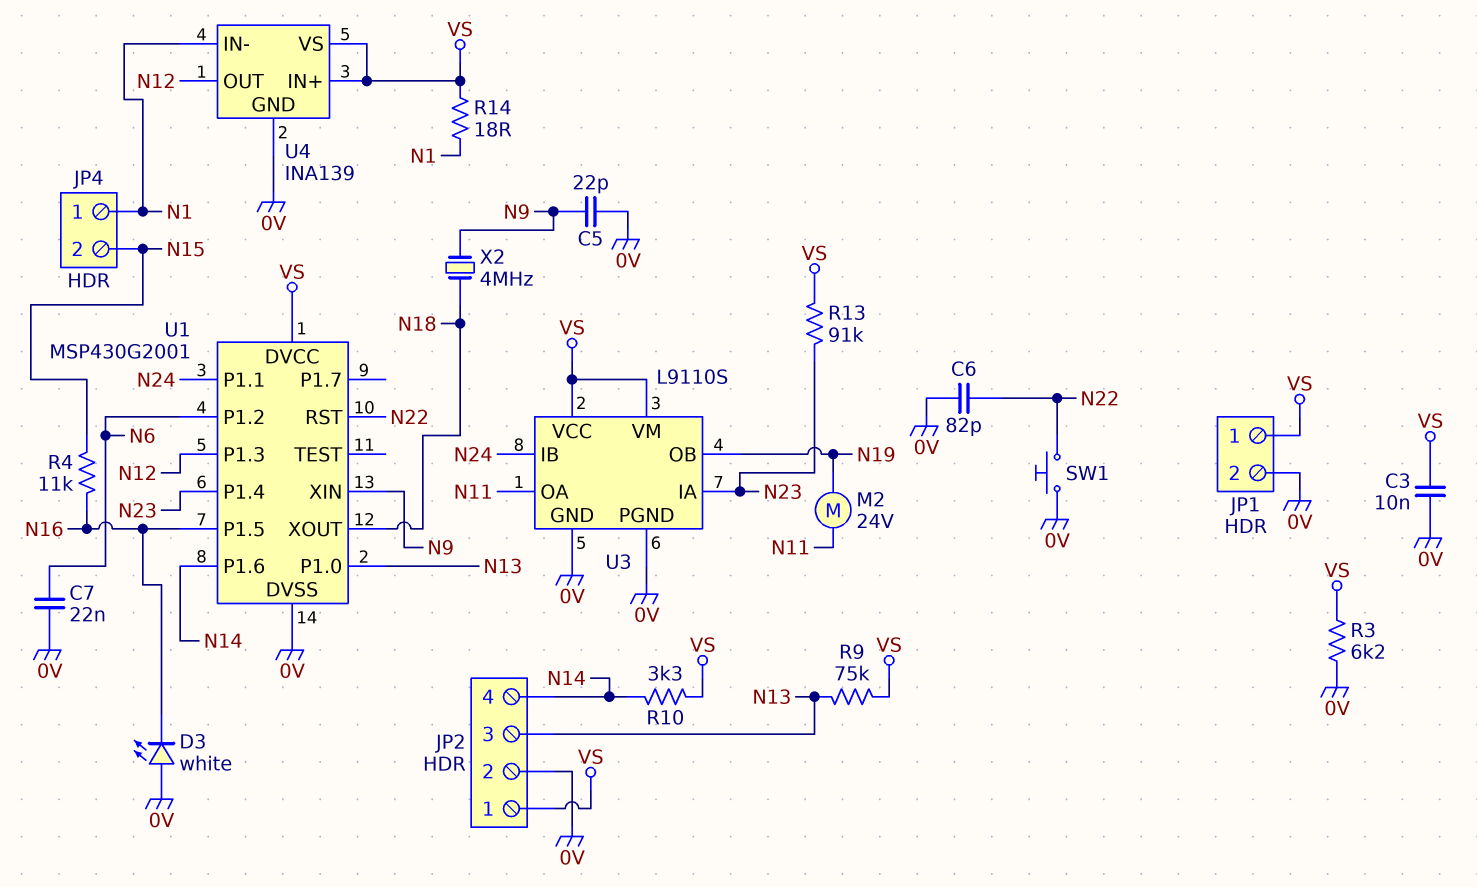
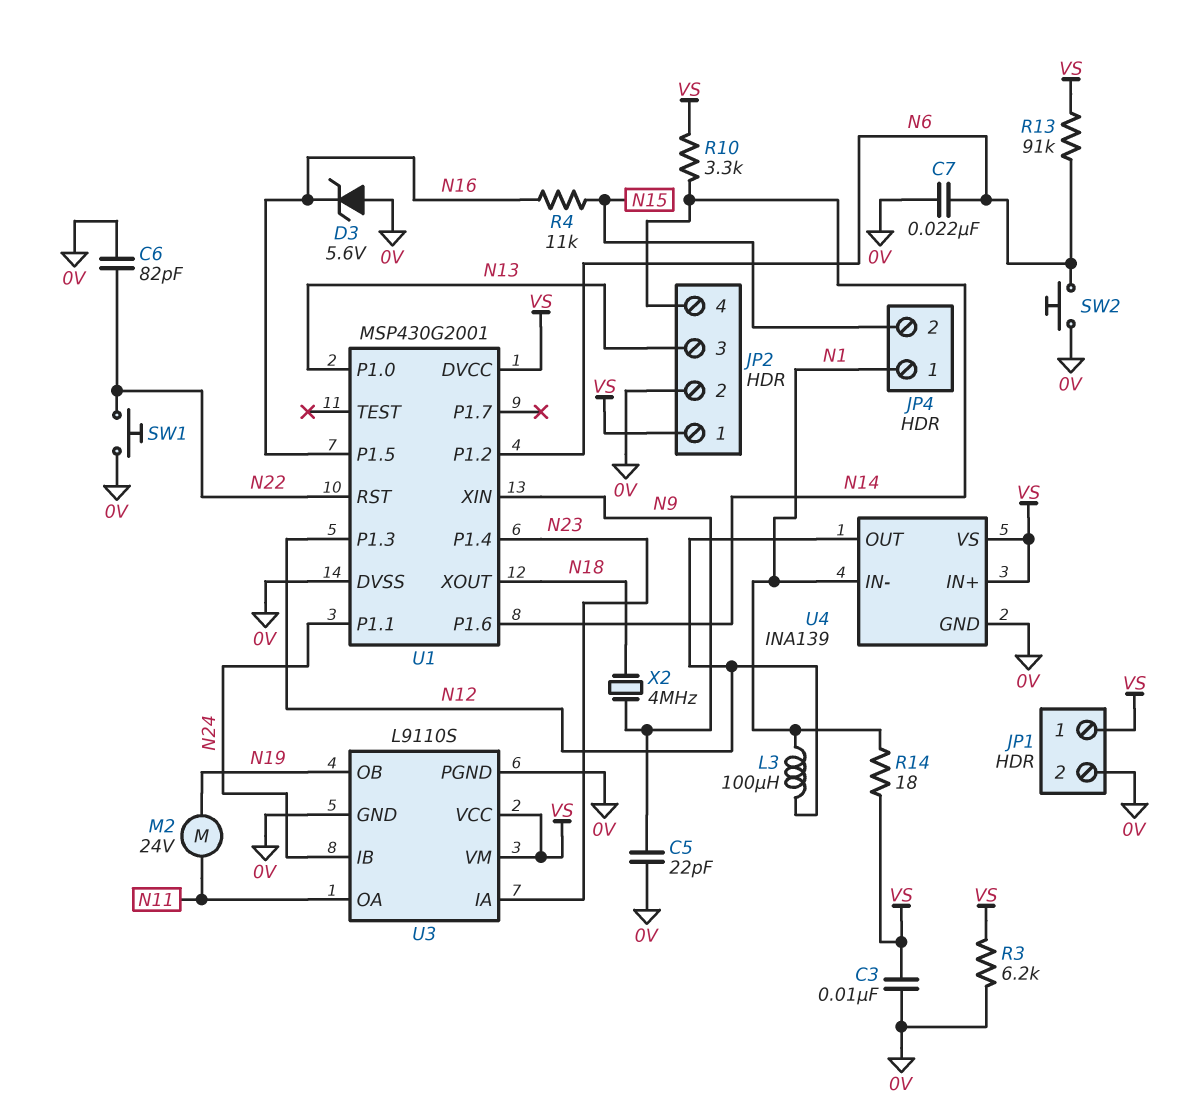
D3: LED white (A 0V, K N16) -> zener 5.6V (A 0V, K N16)
L3: none -> 100uH (N1, N12)
R9: 75k (N13, VS) -> none
R13: 91k (N23, VS) -> 91k (N6, VS)
SW2: none -> button (0V, N6)

